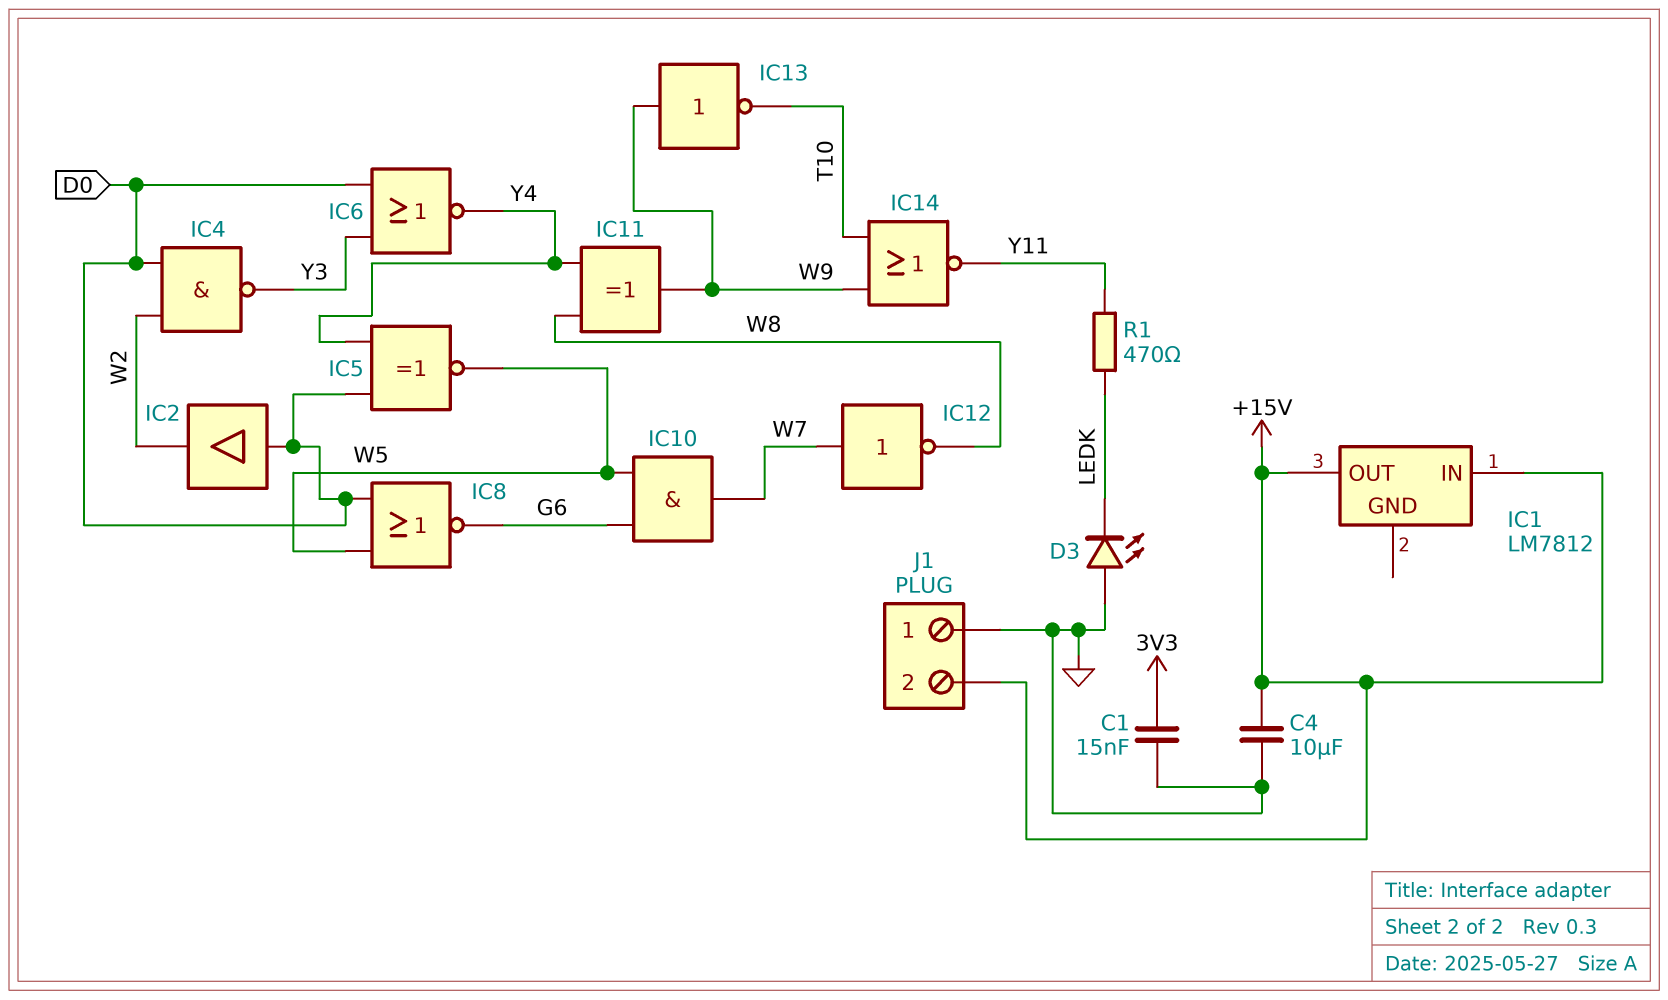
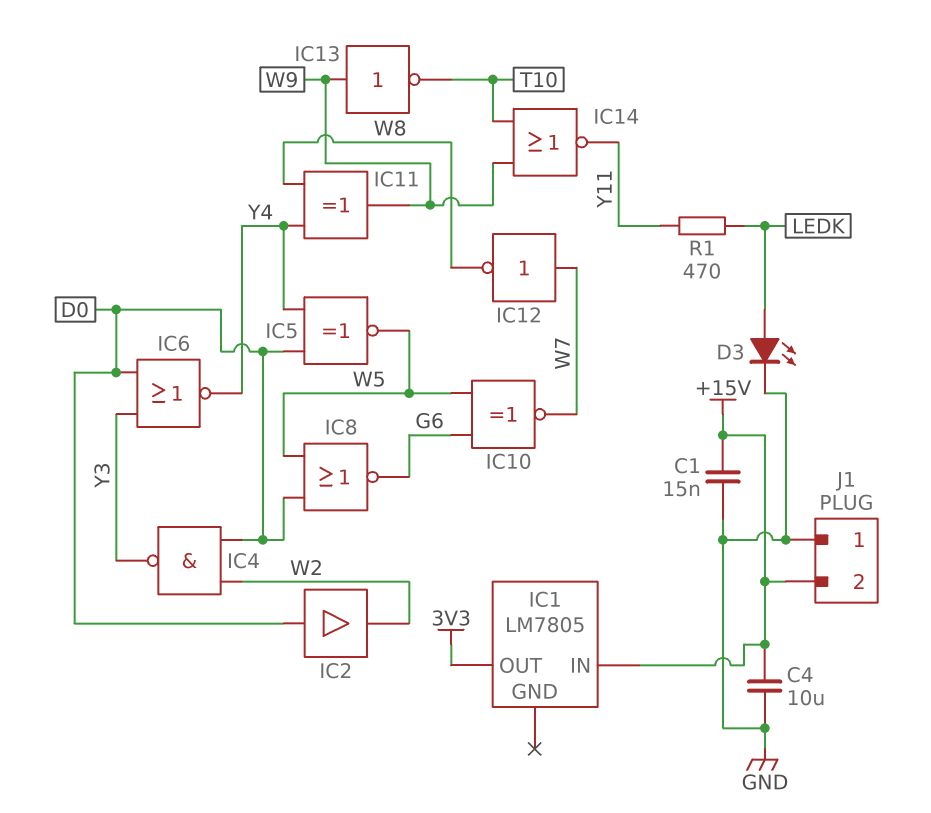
C1: 15nF (3V3, GND) -> 15nF (+15V, GND)
D3: LED (A GND, K LEDK) -> LED (A LEDK, K GND)
IC1: LM7812 -> LM7805
IC1 pin OUT: +15V -> 3V3
IC10: AND (in G6, in W5, out W7) -> XNOR (in G6, in W5, out W7)

